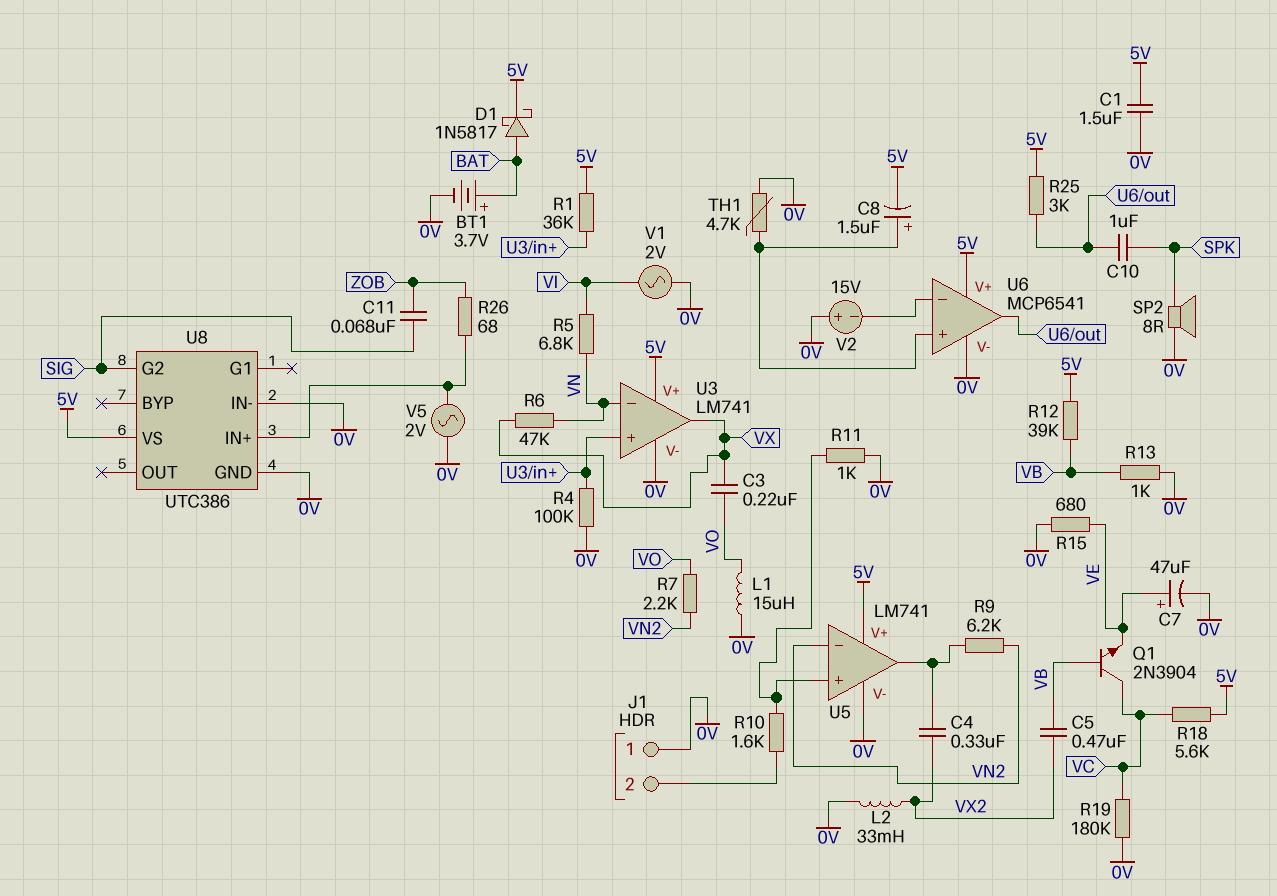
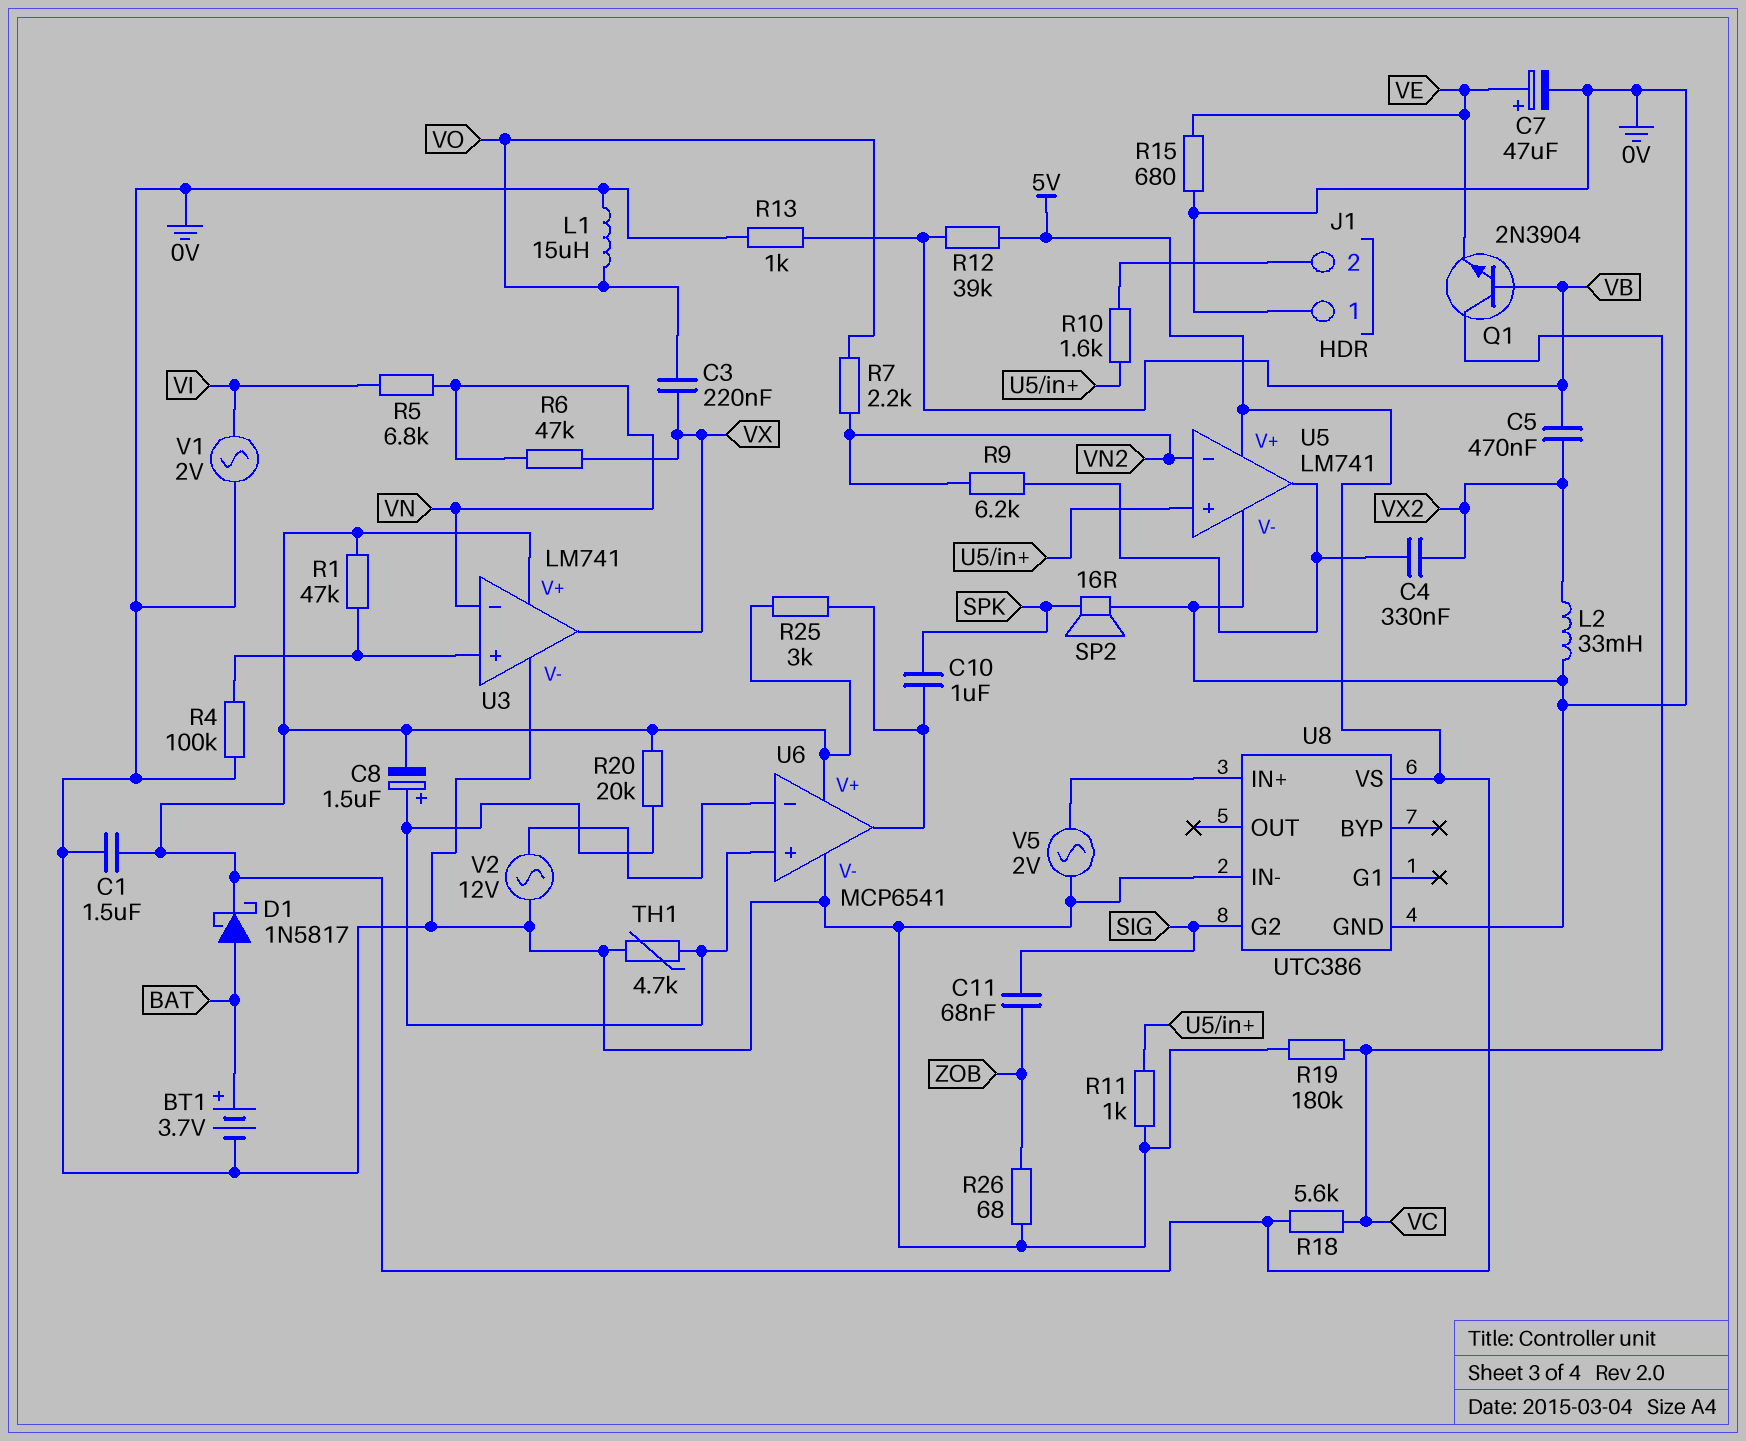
R1: 36k (5V, U3/in+) -> 47k (5V, U3/in+)
R20: none -> 20k (5V, U6/in+)
R26: 68 (U8/IN+, ZOB) -> 68 (0V, ZOB)
SP2: speaker 8R (0V, SPK) -> speaker 16R (0V, SPK)
V2: 15V (plus 0V, minus U6/in-) -> AC 12V (0V, U6/in-)

